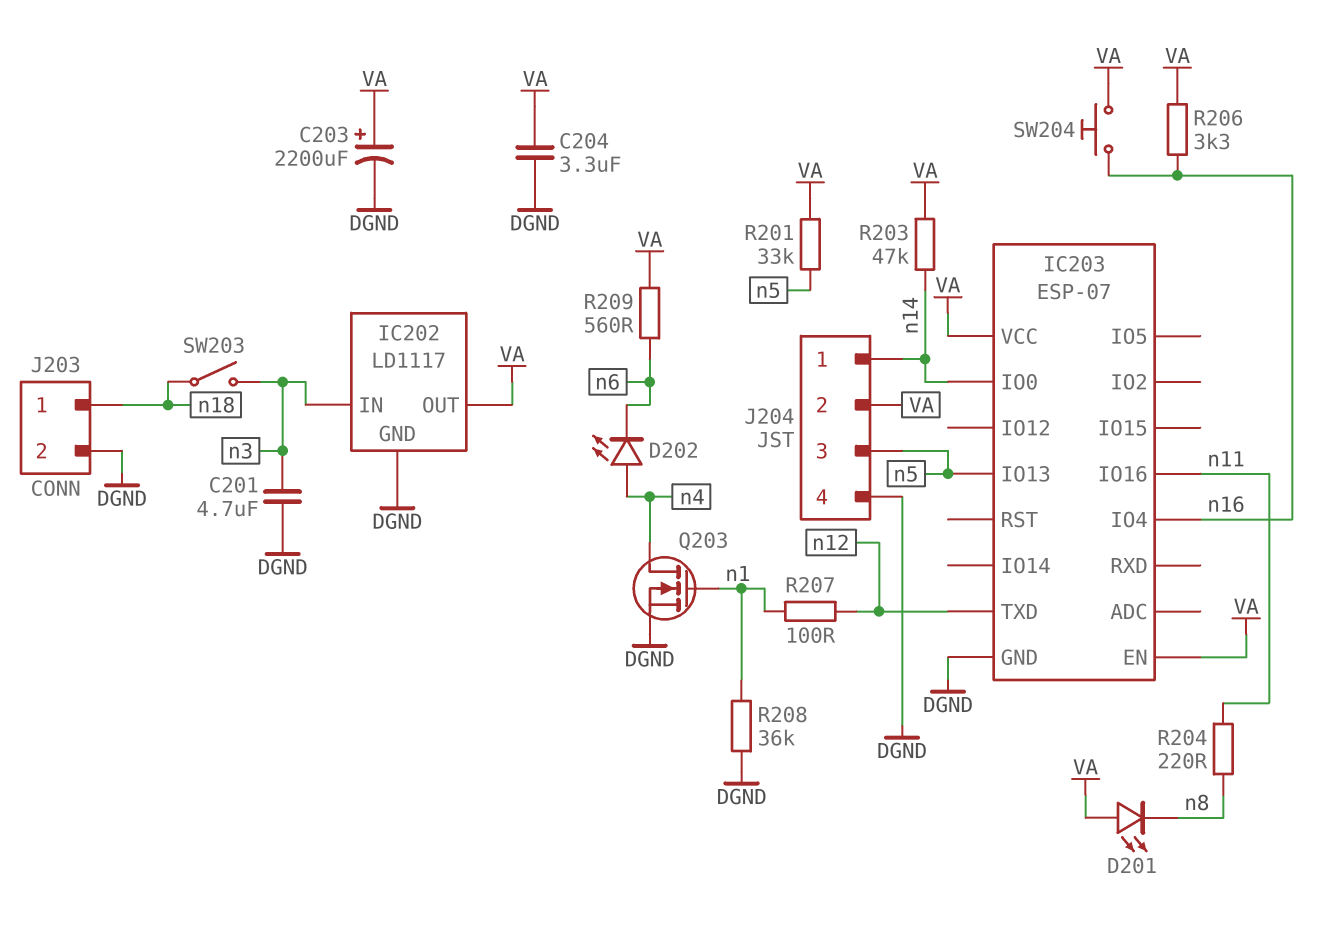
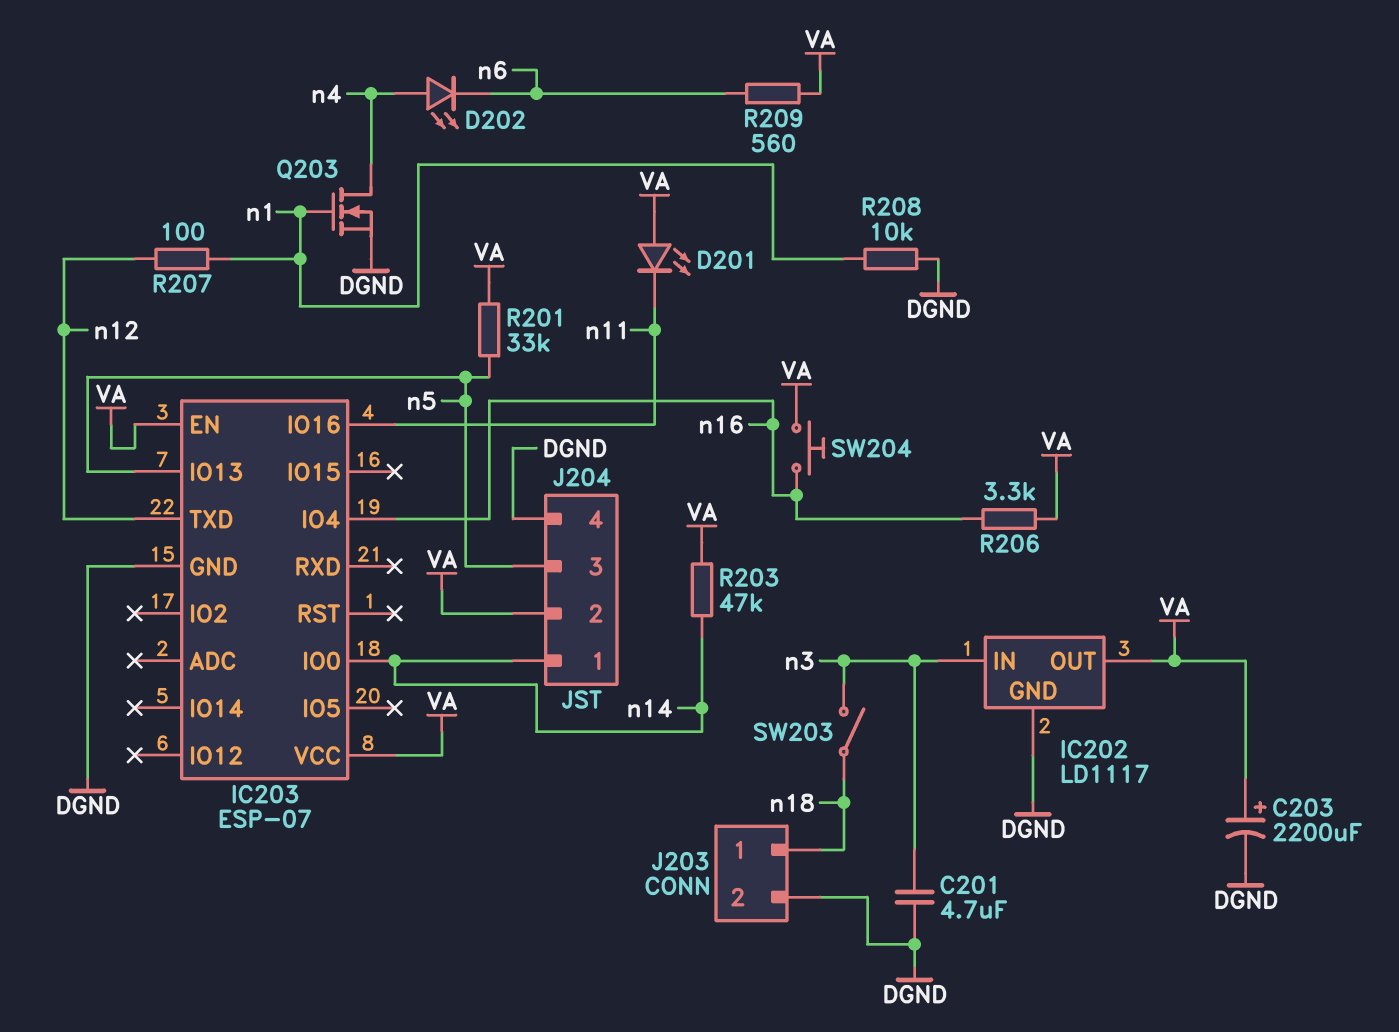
C204: 3.3uF (DGND, VA) -> none
D201: LED (A VA, K n8) -> LED (A VA, K n11)
R204: 220 (n8, n11) -> none
R208: 36k (DGND, n1) -> 10k (DGND, n1)

